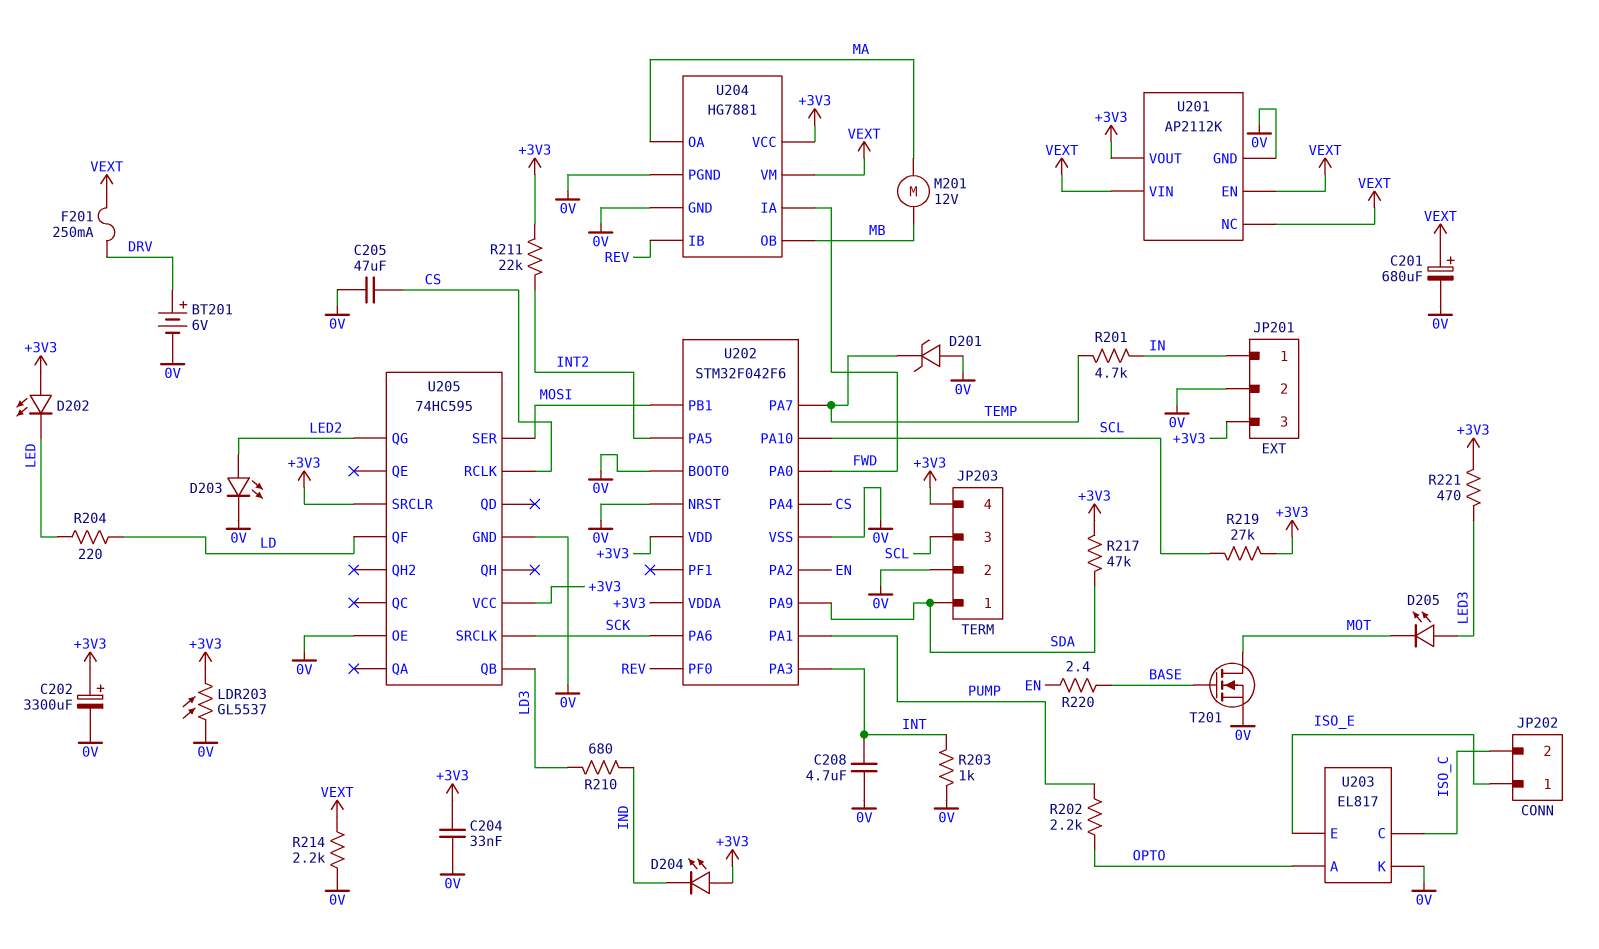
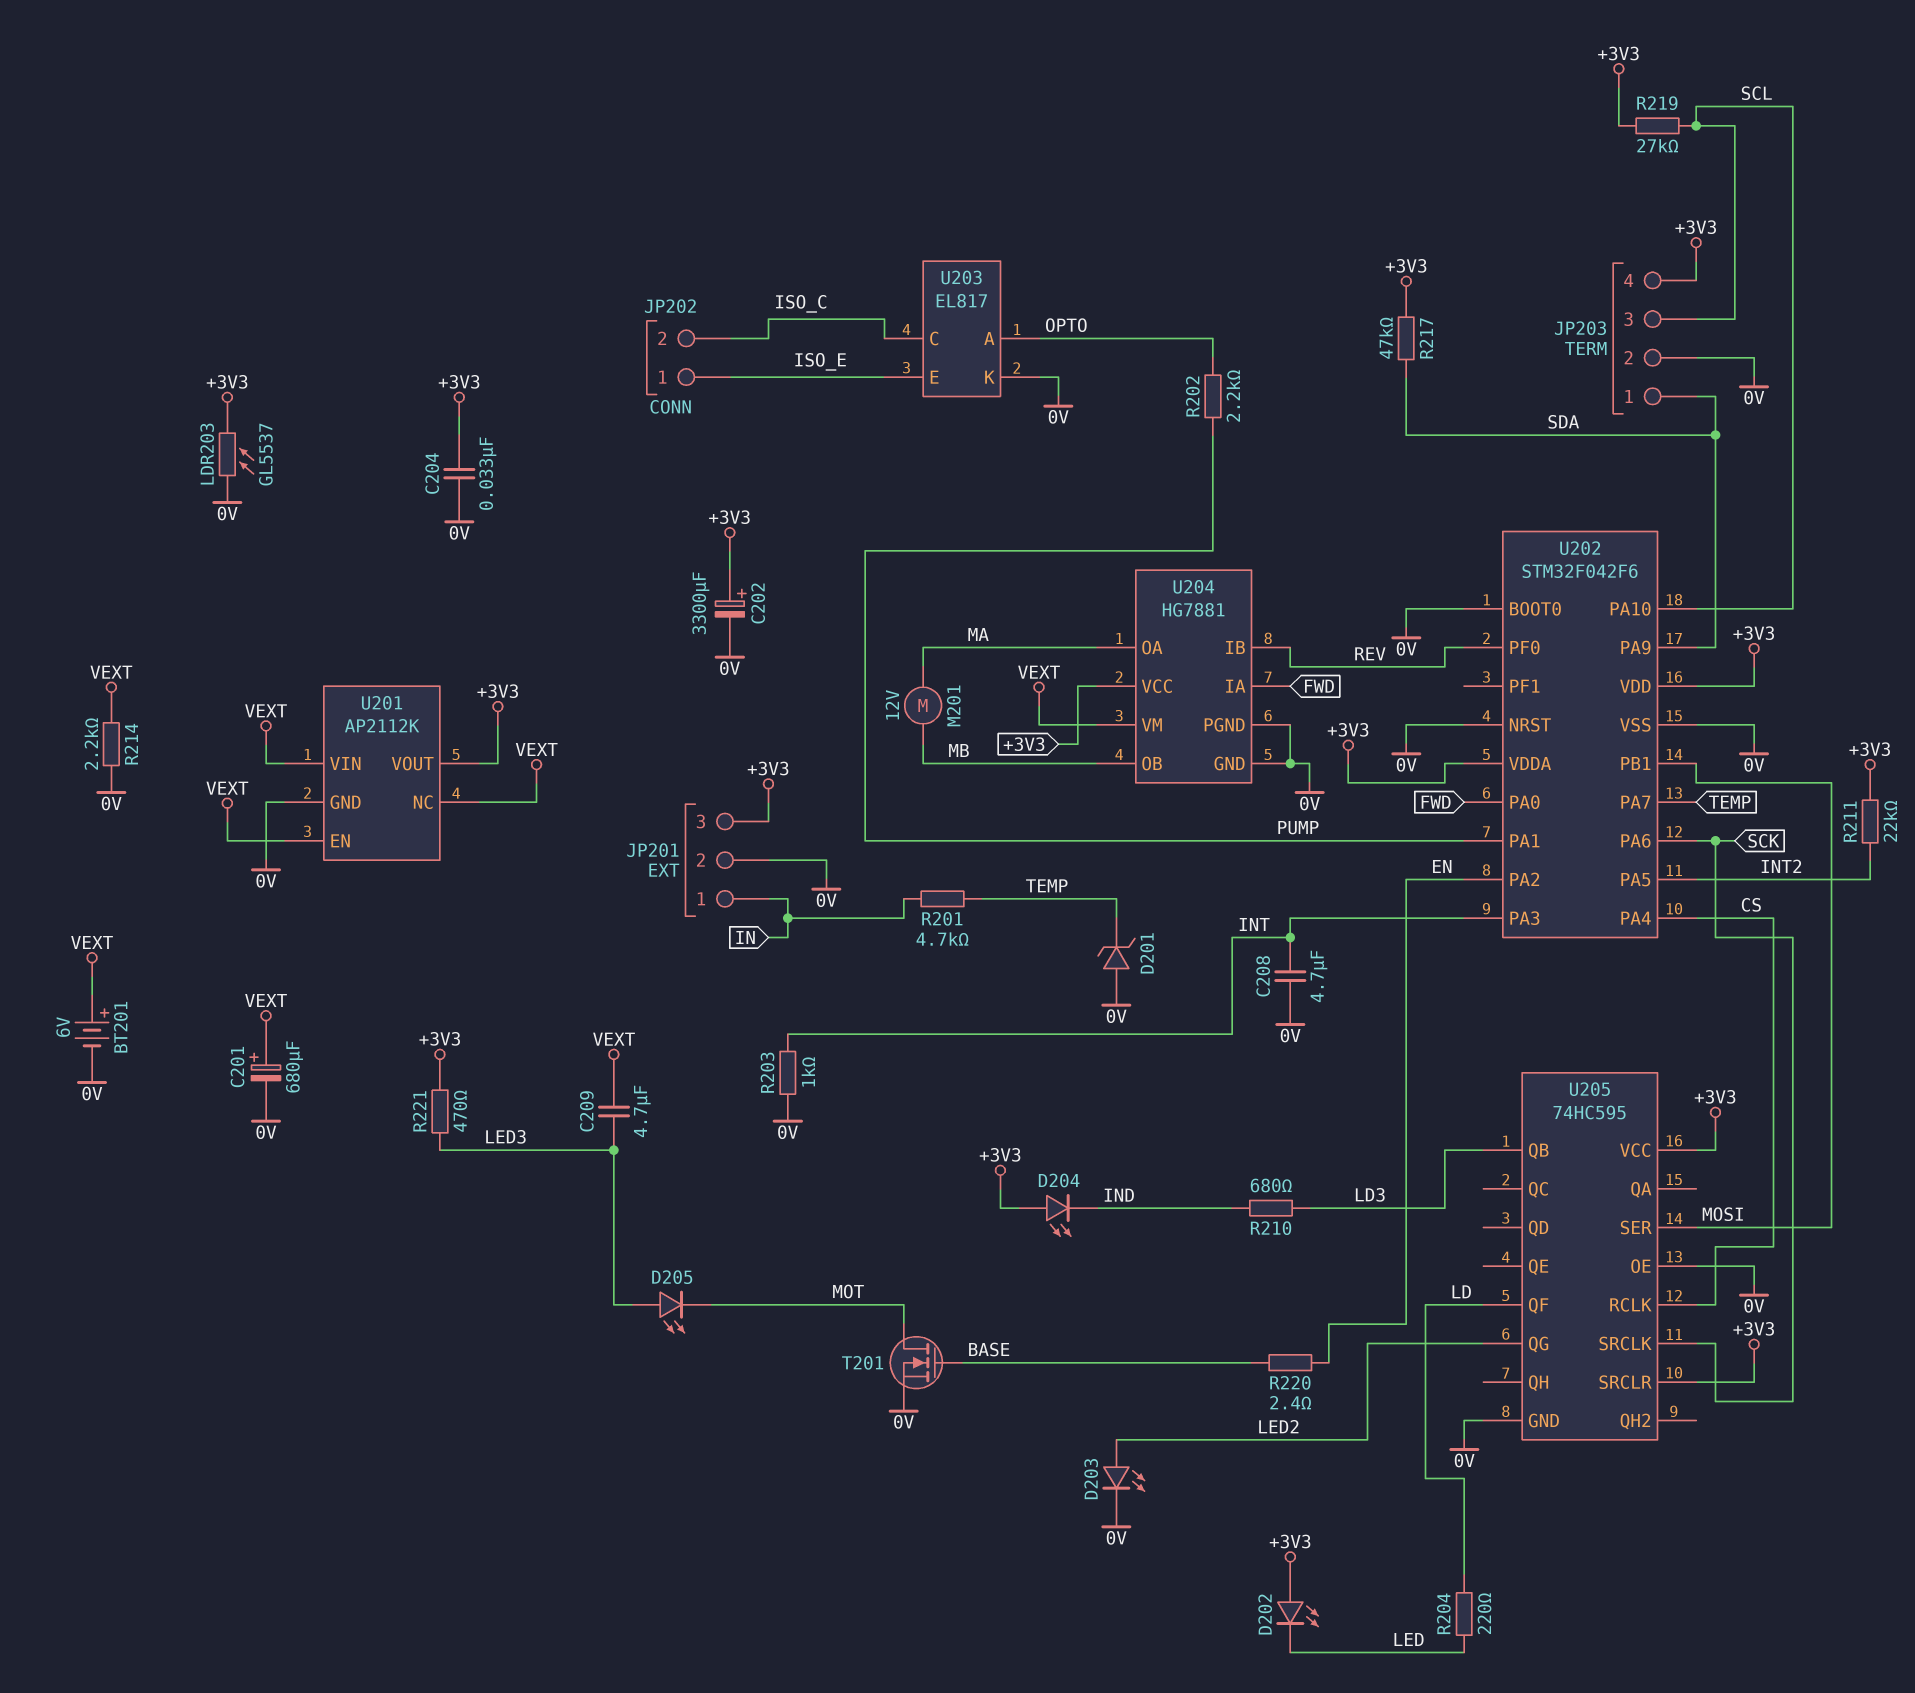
BT201: 6V (plus DRV, minus 0V) -> 6V (plus VEXT, minus 0V)
C205: 47uF (0V, CS) -> none
C209: none -> 4.7uF (LED3, VEXT)
F201: 250mA (DRV, VEXT) -> none

